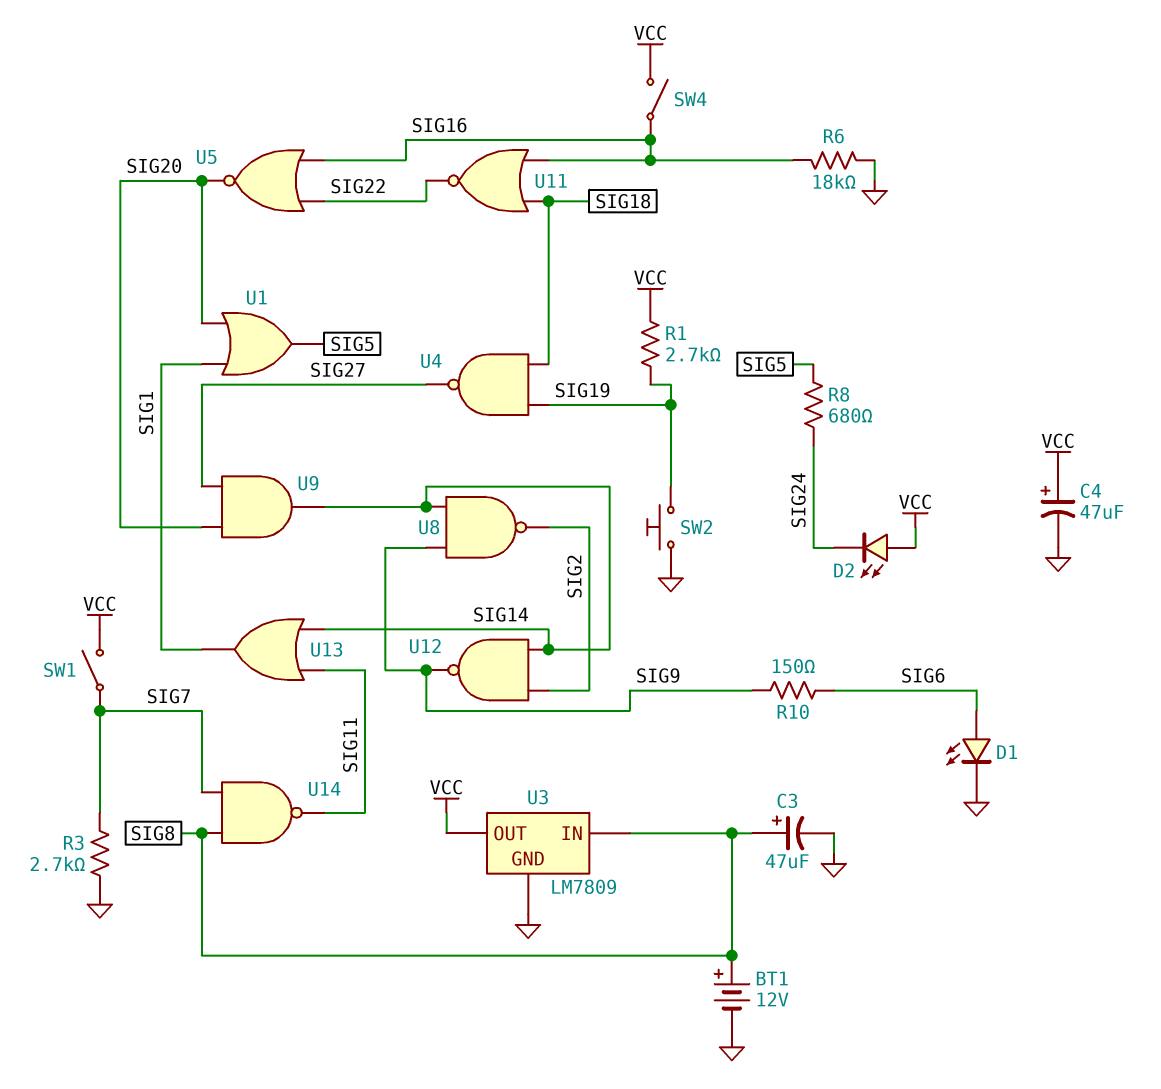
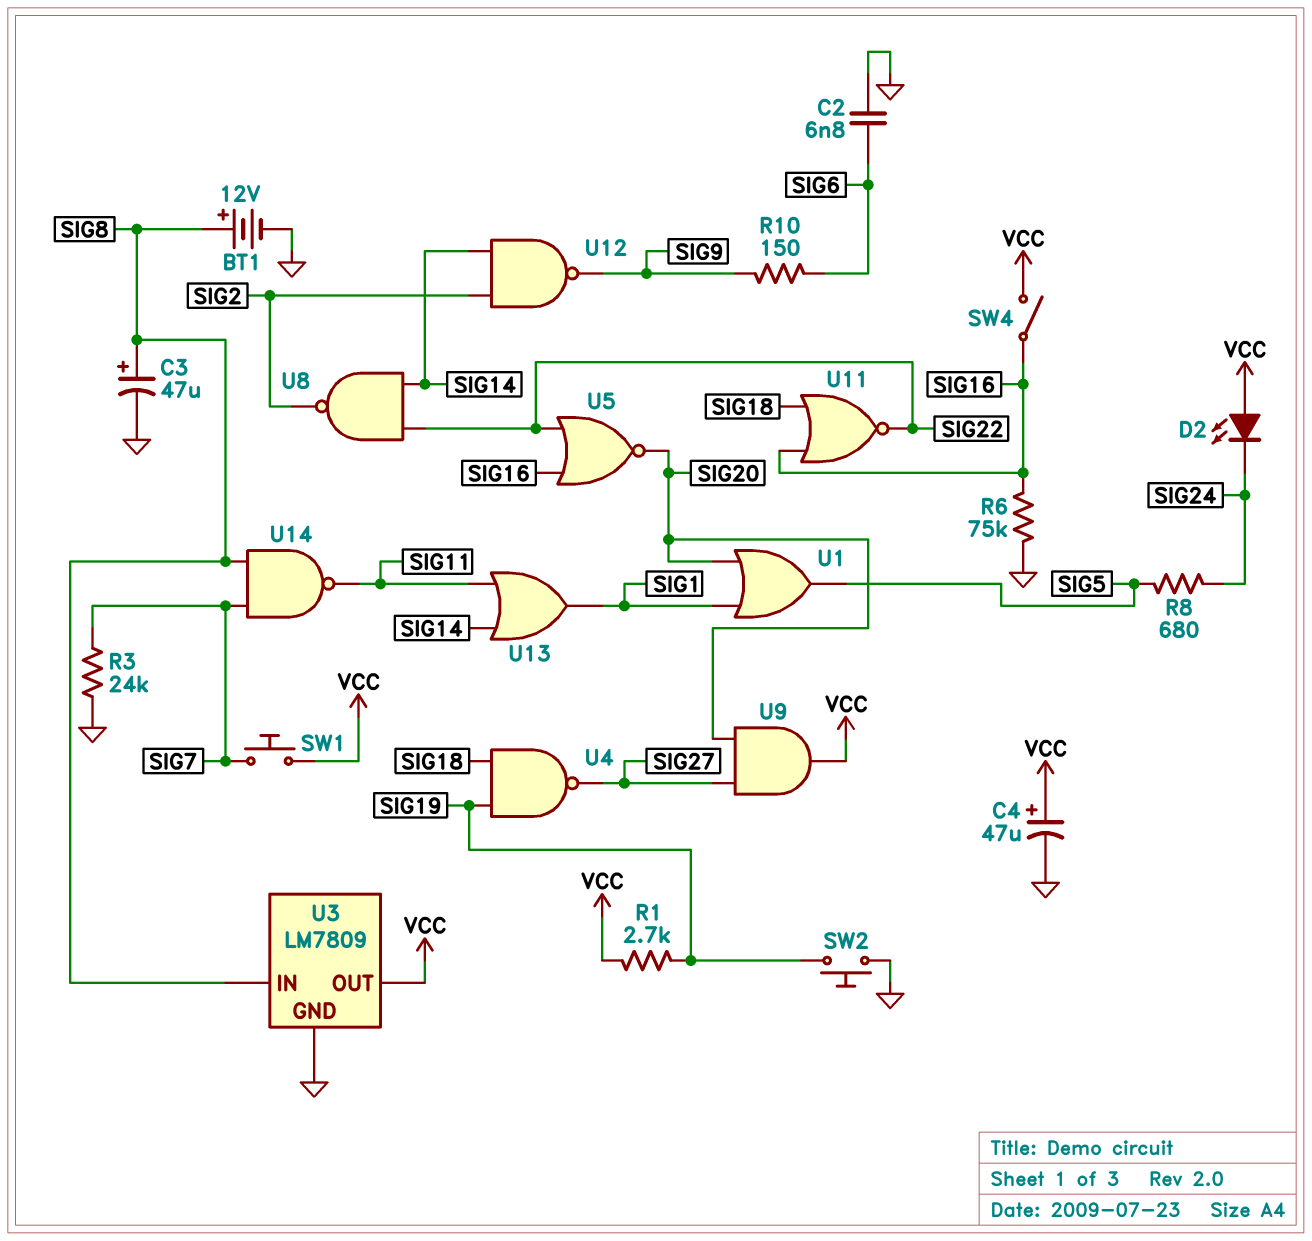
C2: none -> 6.8nF (GND, SIG6)
D1: LED (A SIG6, K GND) -> none
R3: 2.7k (GND, SIG7) -> 24k (GND, SIG7)
R6: 18k (GND, SIG16) -> 75k (GND, SIG16)
SW1: switch (SIG7, VCC) -> button (SIG7, VCC)
U8: NAND (in SIG9, in SIG14, out SIG2) -> NAND (in SIG14, in SIG22, out SIG2)
U9: AND (in SIG20, in SIG27, out SIG14) -> AND (in SIG20, in SIG27, out VCC)

